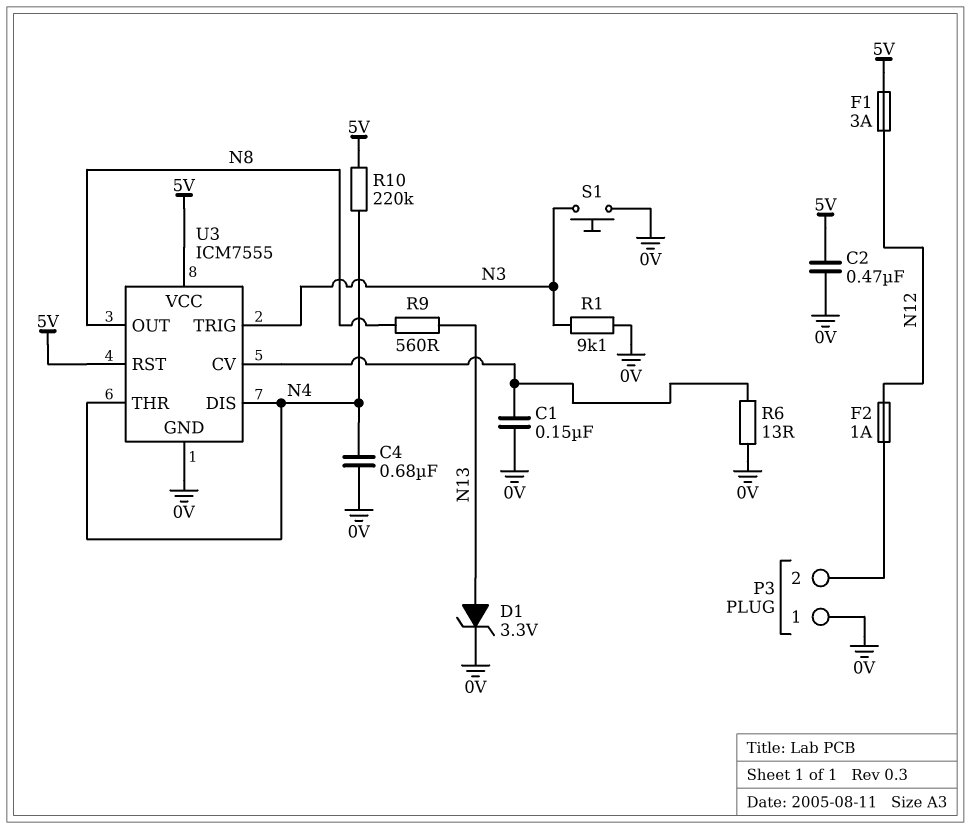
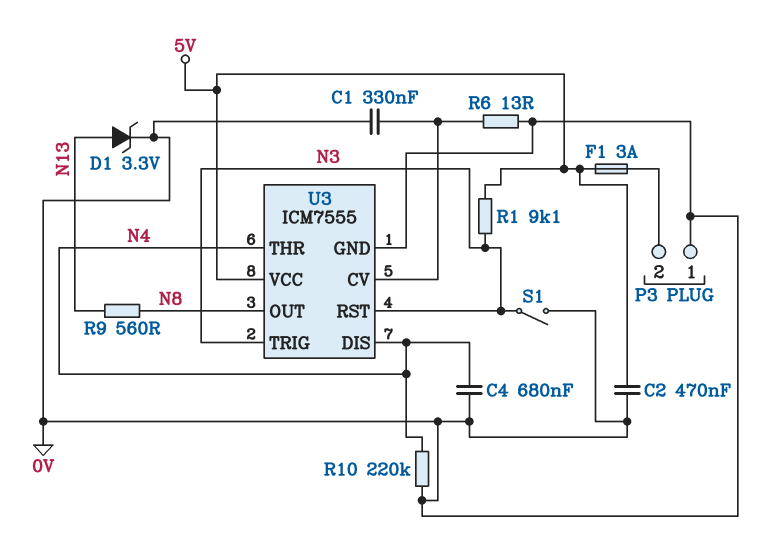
C1: 150nF (0V, U3/CV) -> 330nF (0V, U3/CV)
F1: 3A (5V, N12) -> 3A (5V, P3/2)
F2: 1A (N12, P3/2) -> none
R1: 9.1k (0V, N3) -> 9.1k (5V, N3)
R10: 220k (5V, N4) -> 220k (0V, N4)
S1: button (0V, N3) -> switch (0V, N3)
U3 pin RST: 5V -> N3

